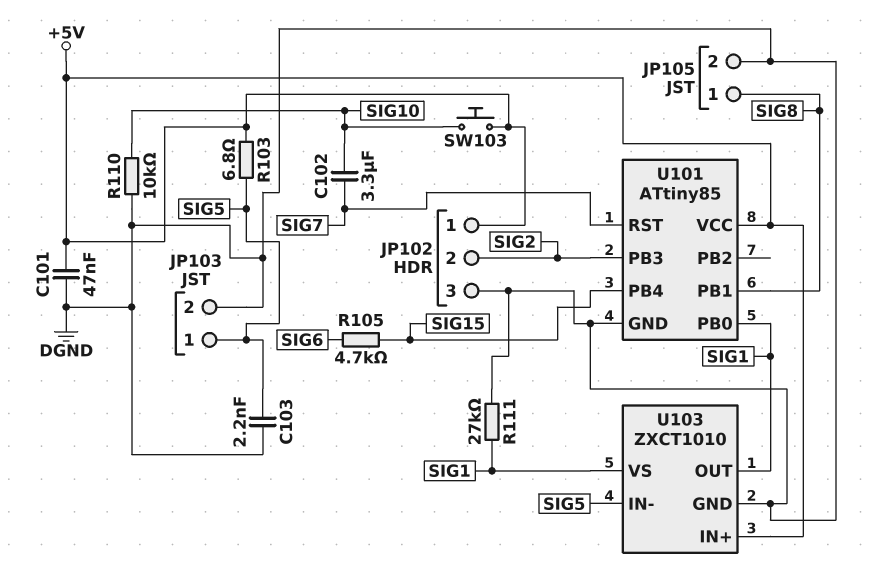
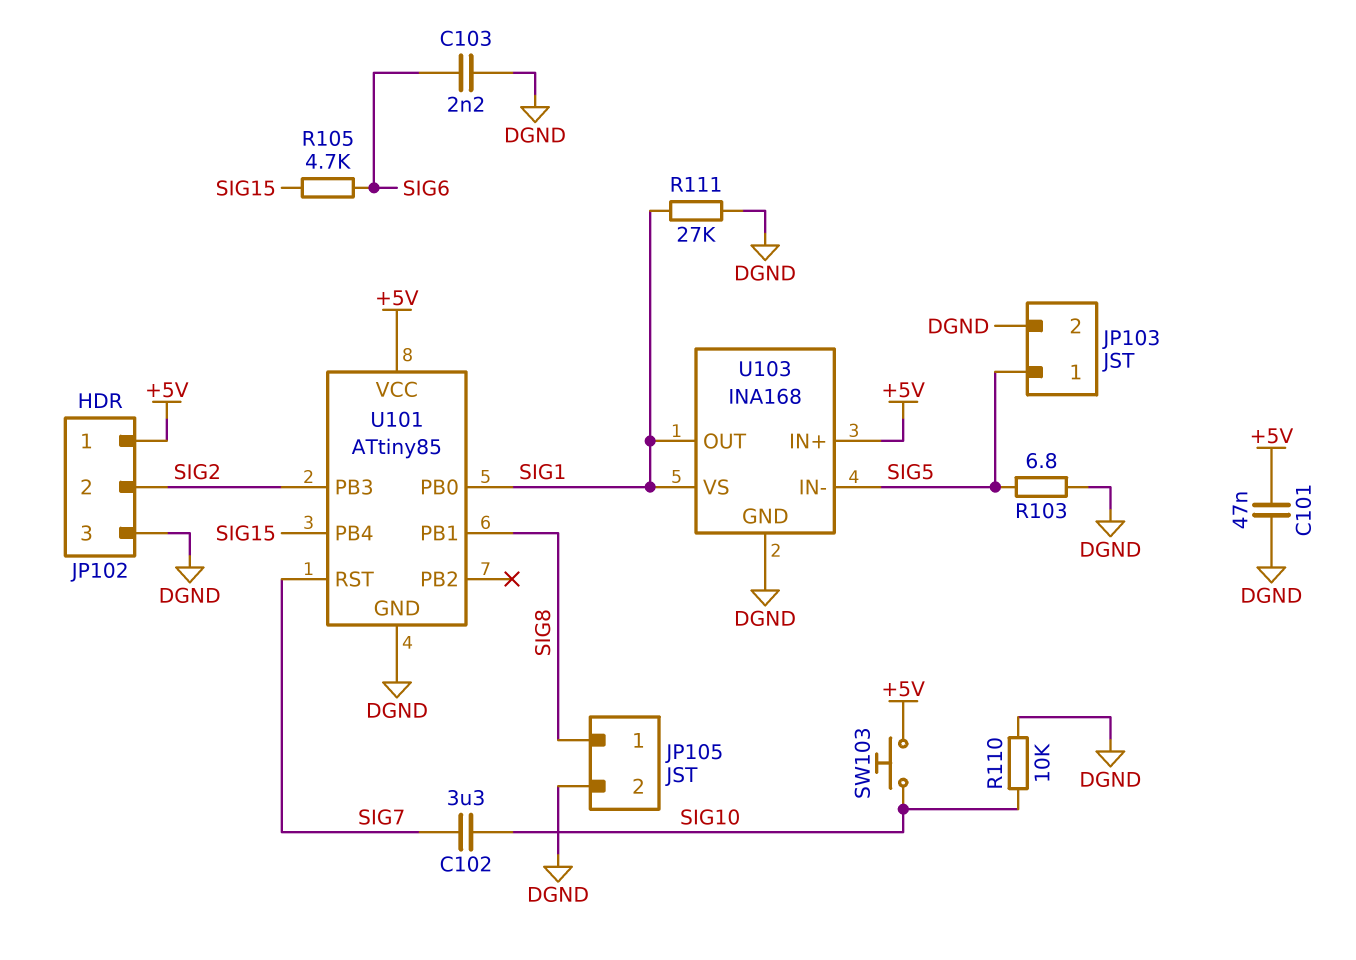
C103: 2.2nF (DGND, SIG5) -> 2.2nF (DGND, SIG6)
R103: 6.8 (+5V, SIG5) -> 6.8 (DGND, SIG5)
U103: ZXCT1010 -> INA168

